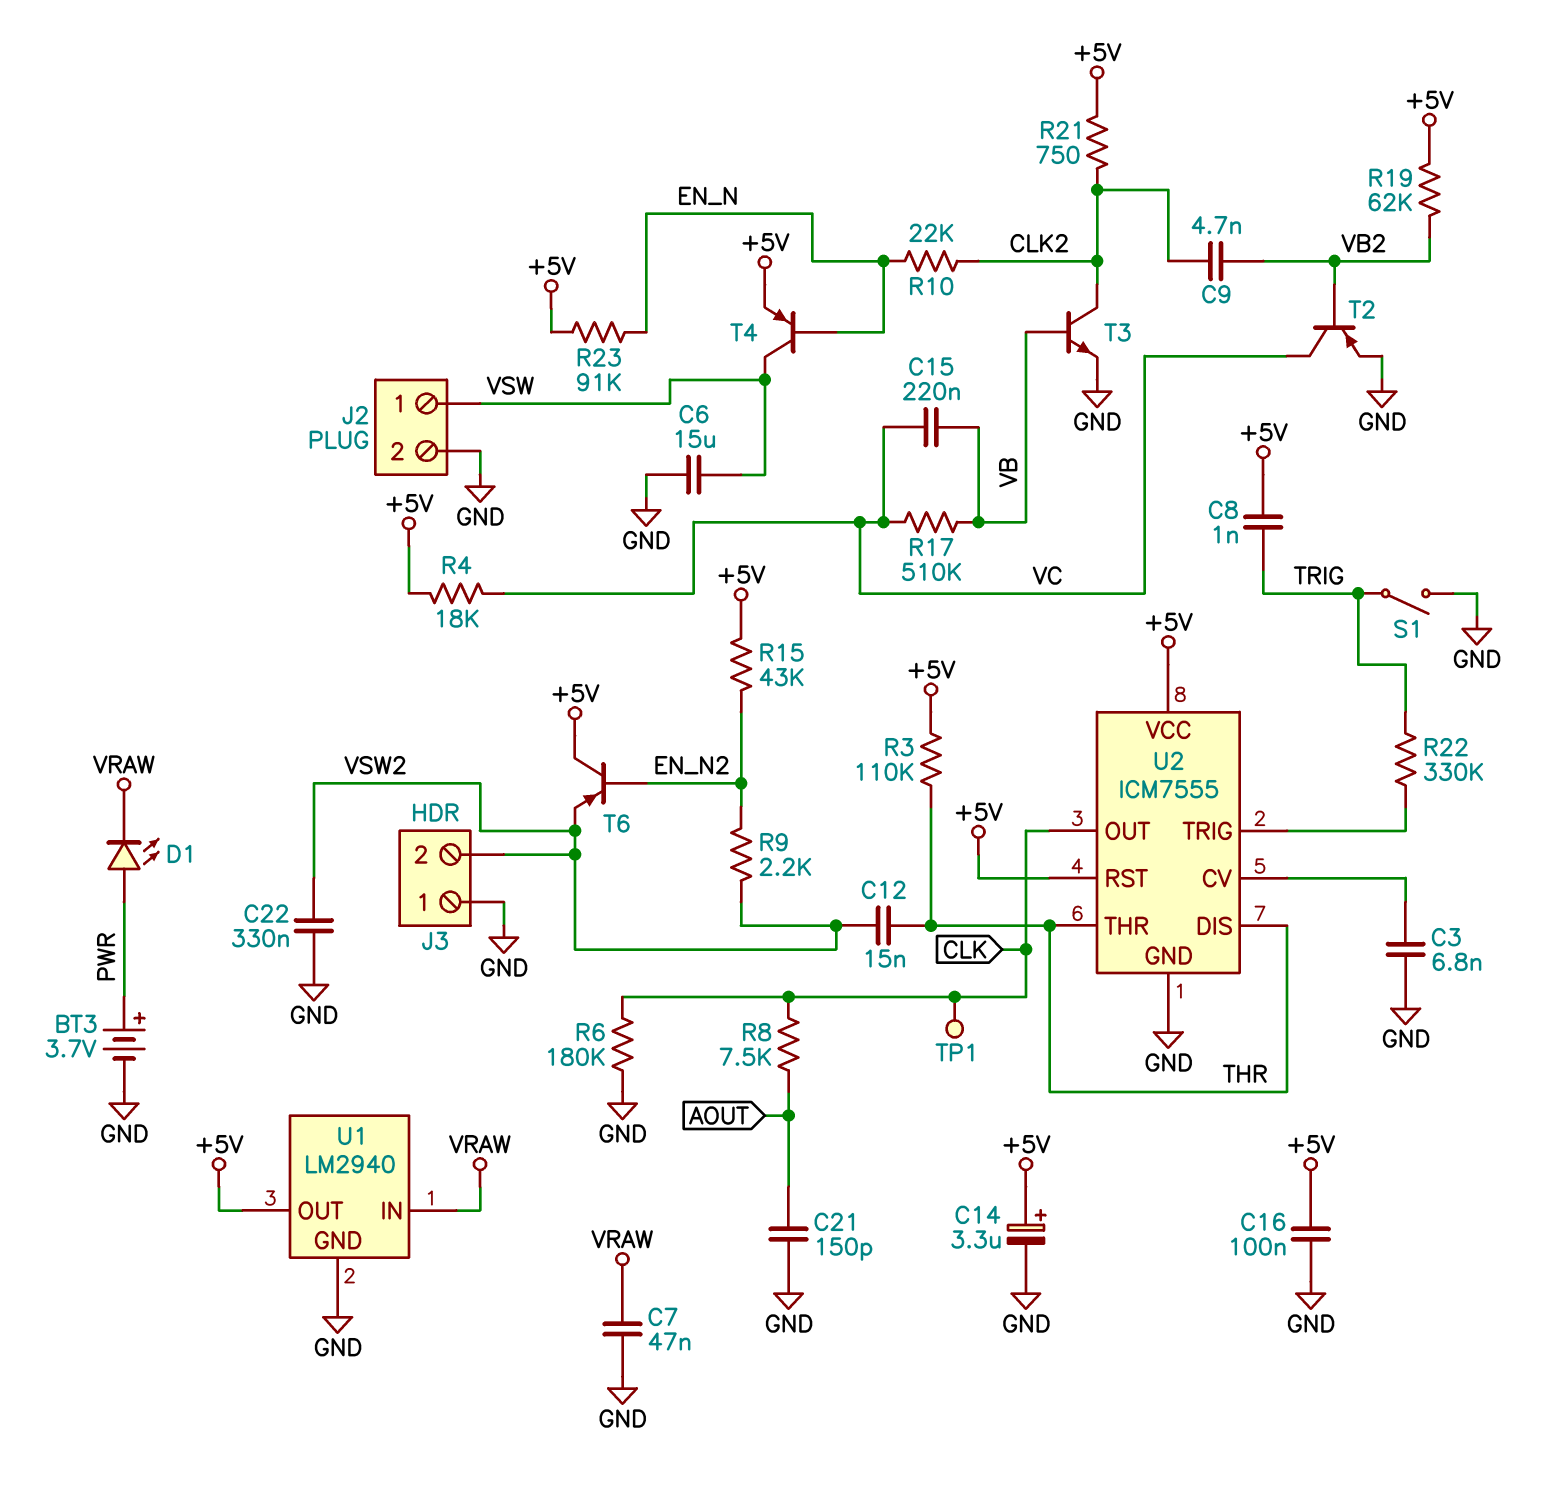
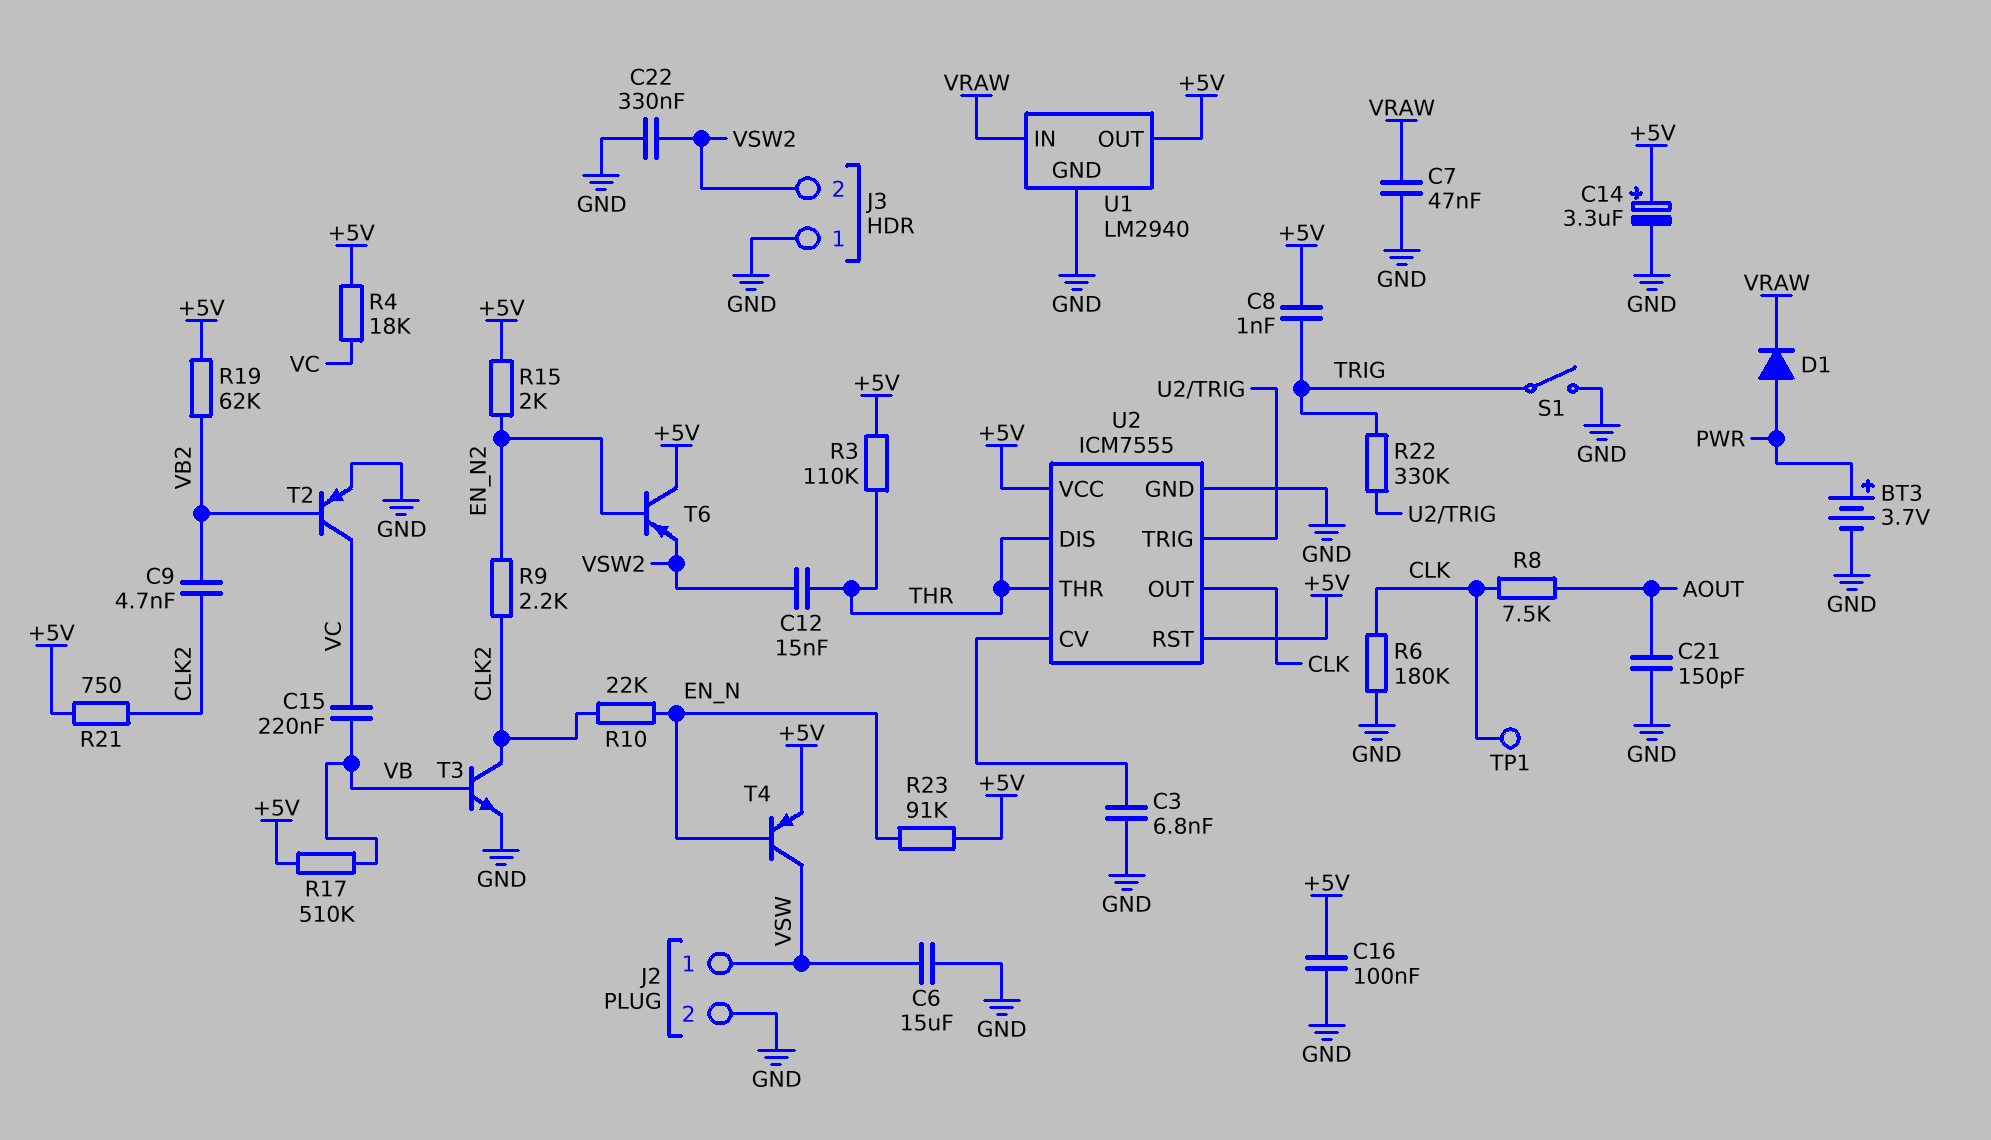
D1: LED (A PWR, K VRAW) -> diode (A PWR, K VRAW)
R9: 2.2k (EN_N2, VSW2) -> 2.2k (CLK2, EN_N2)
R15: 43k (+5V, EN_N2) -> 2k (+5V, EN_N2)
R17: 510k (VB, VC) -> 510k (+5V, VB)

